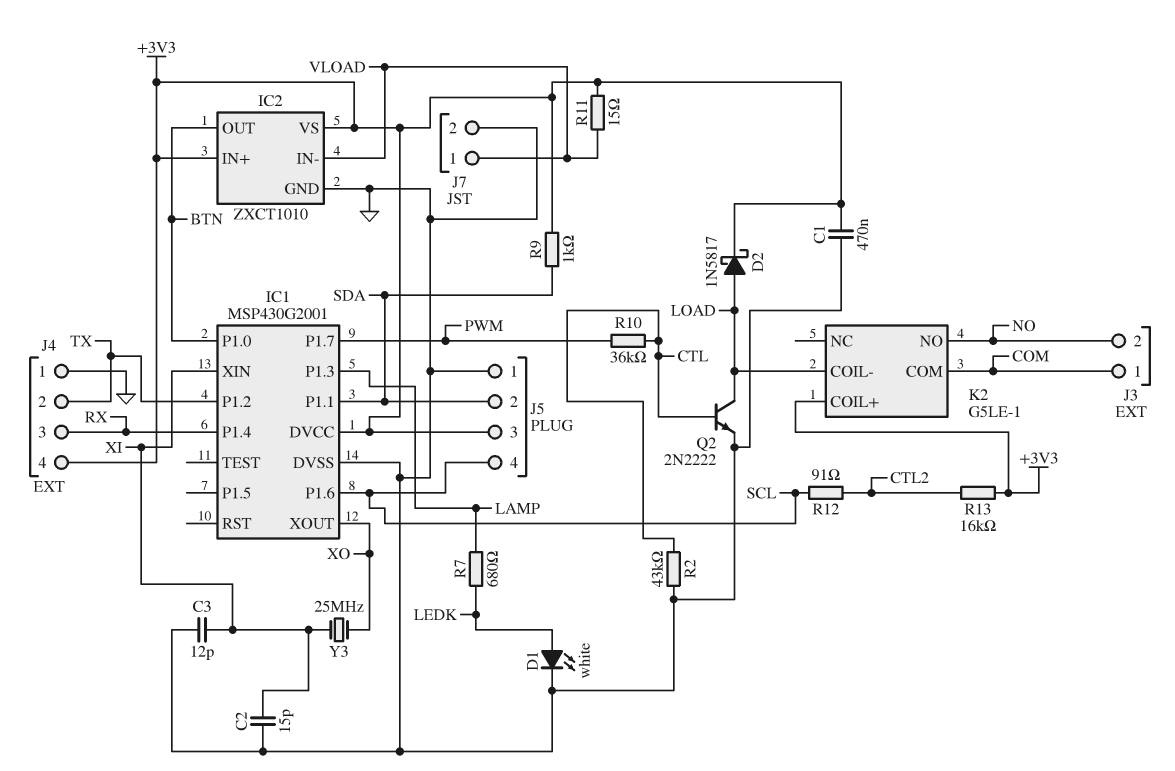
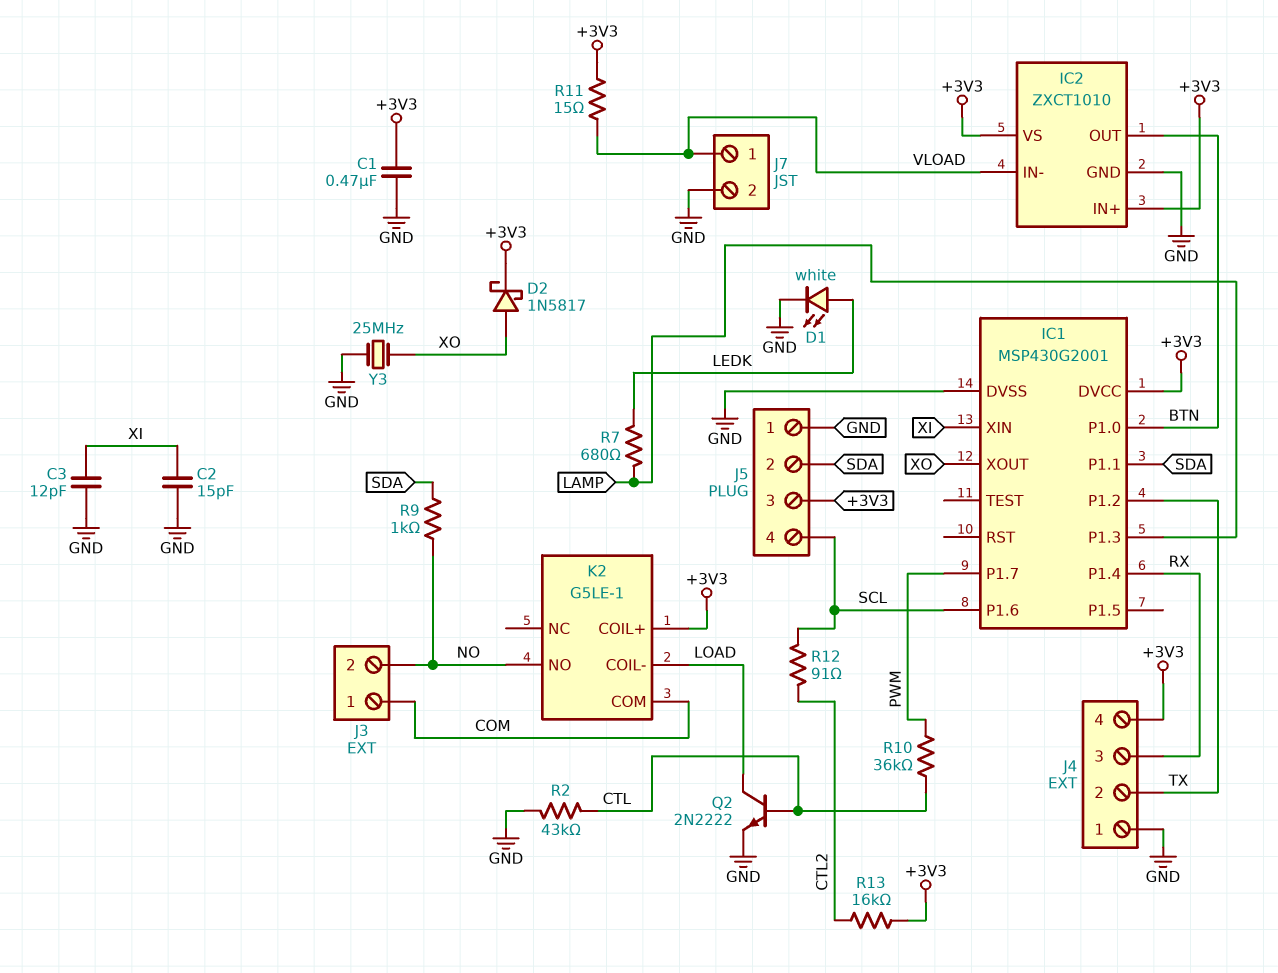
D2: schottky 1N5817 (A LOAD, K +3V3) -> schottky 1N5817 (A XO, K +3V3)
R9: 1k (+3V3, SDA) -> 1k (NO, SDA)
Y3: 25MHz (XI, XO) -> 25MHz (GND, XO)

